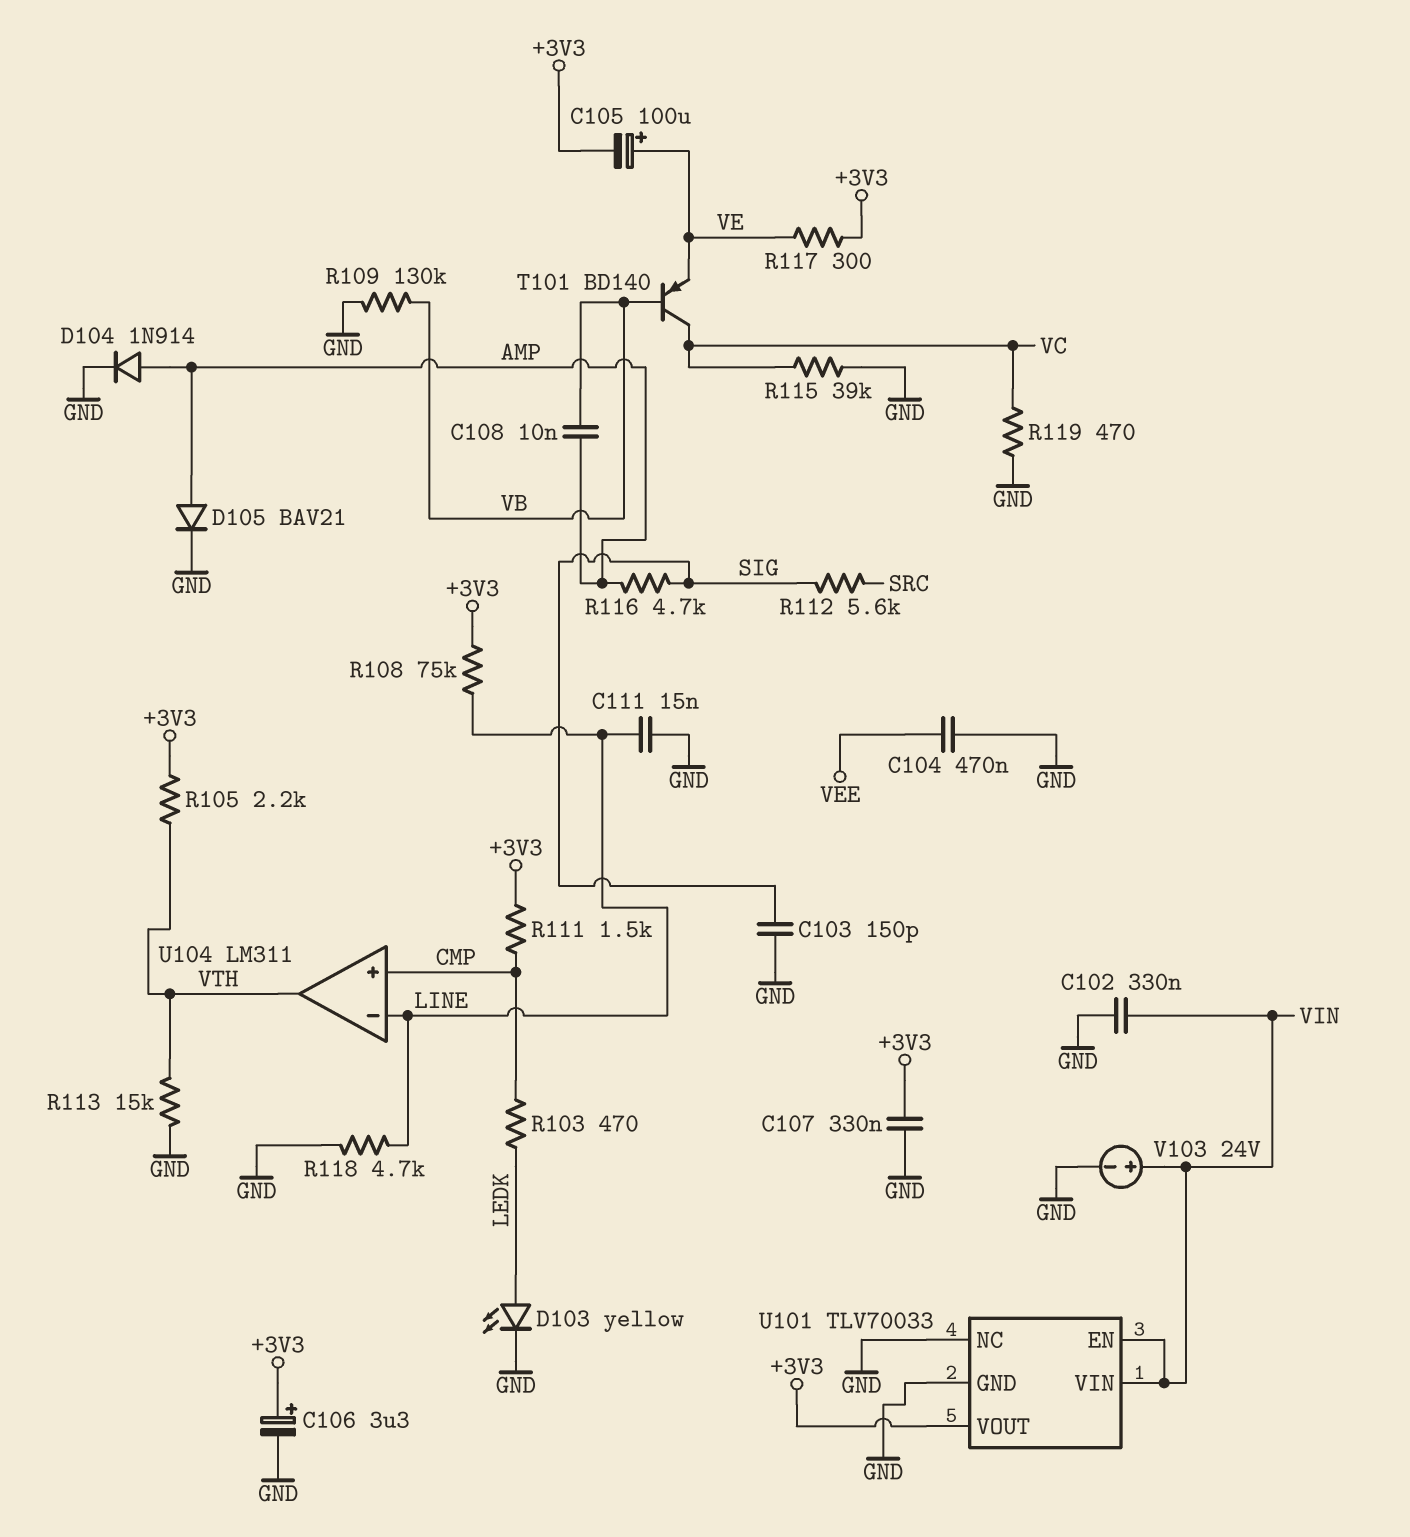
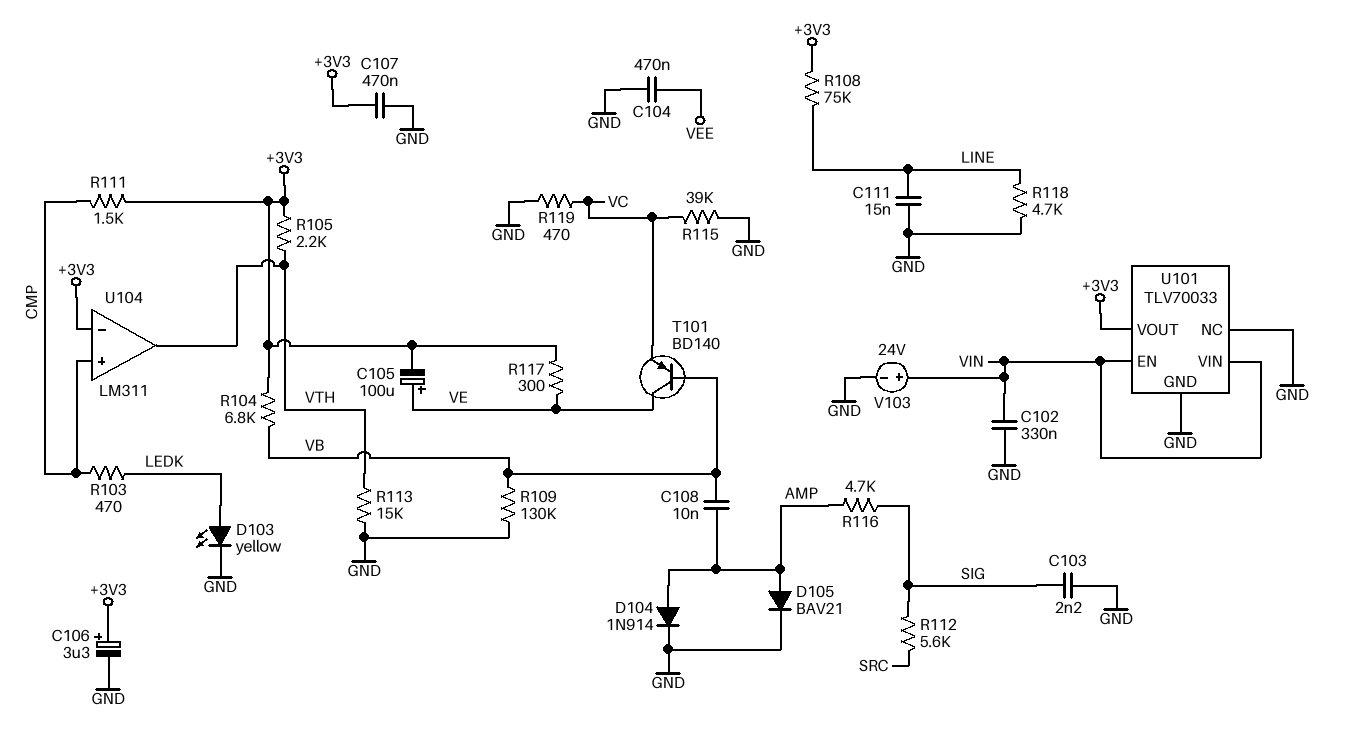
C103: 150pF (GND, SIG) -> 2.2nF (GND, SIG)
C107: 330nF (+3V3, GND) -> 470nF (+3V3, GND)
R104: none -> 6.8k (+3V3, VB)
T101: PNP BD140 (B VB, C VC, E VE) -> PNP BD140 (B VB, C VE, E VC)
U104 pin in-: LINE -> +3V3

